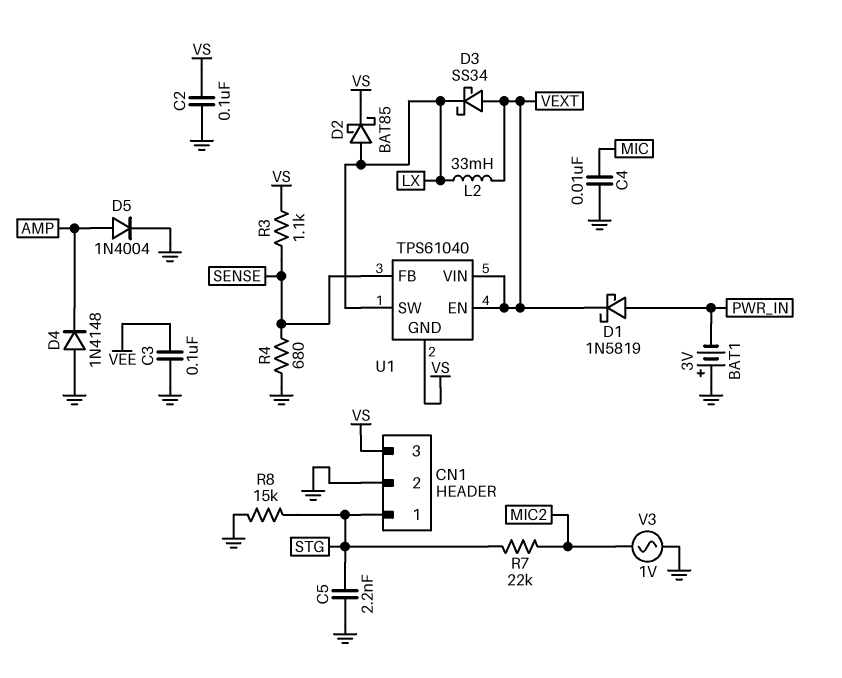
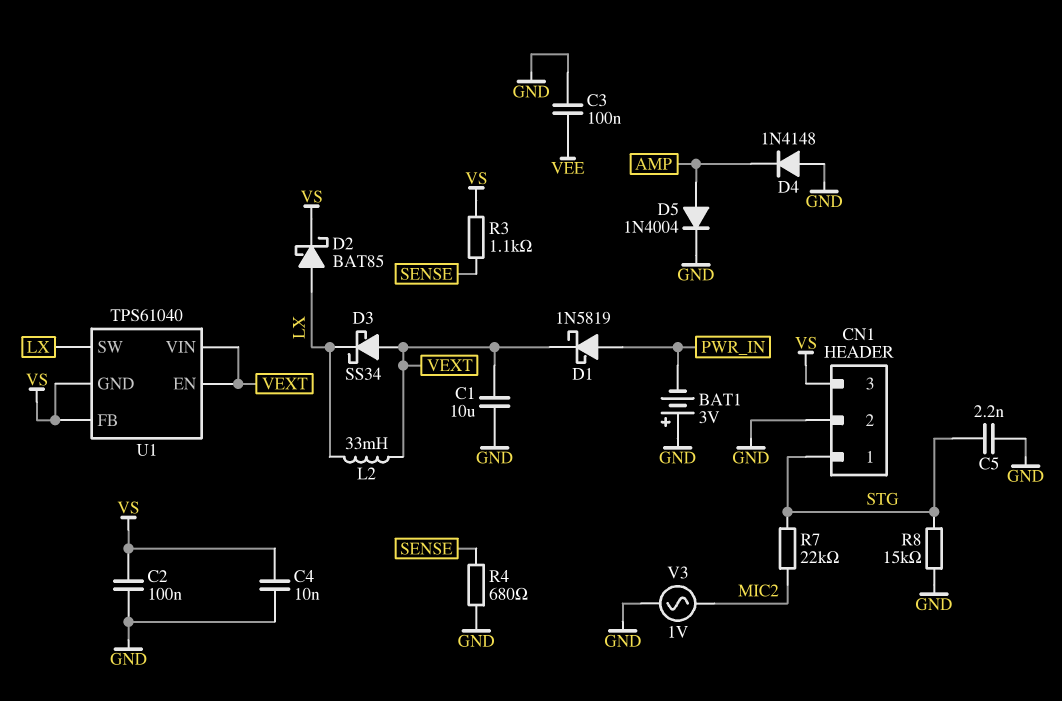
C1: none -> 10uF (GND, VEXT)
C4: 10nF (GND, MIC) -> 10nF (GND, VS)
U1 pin FB: SENSE -> VS

